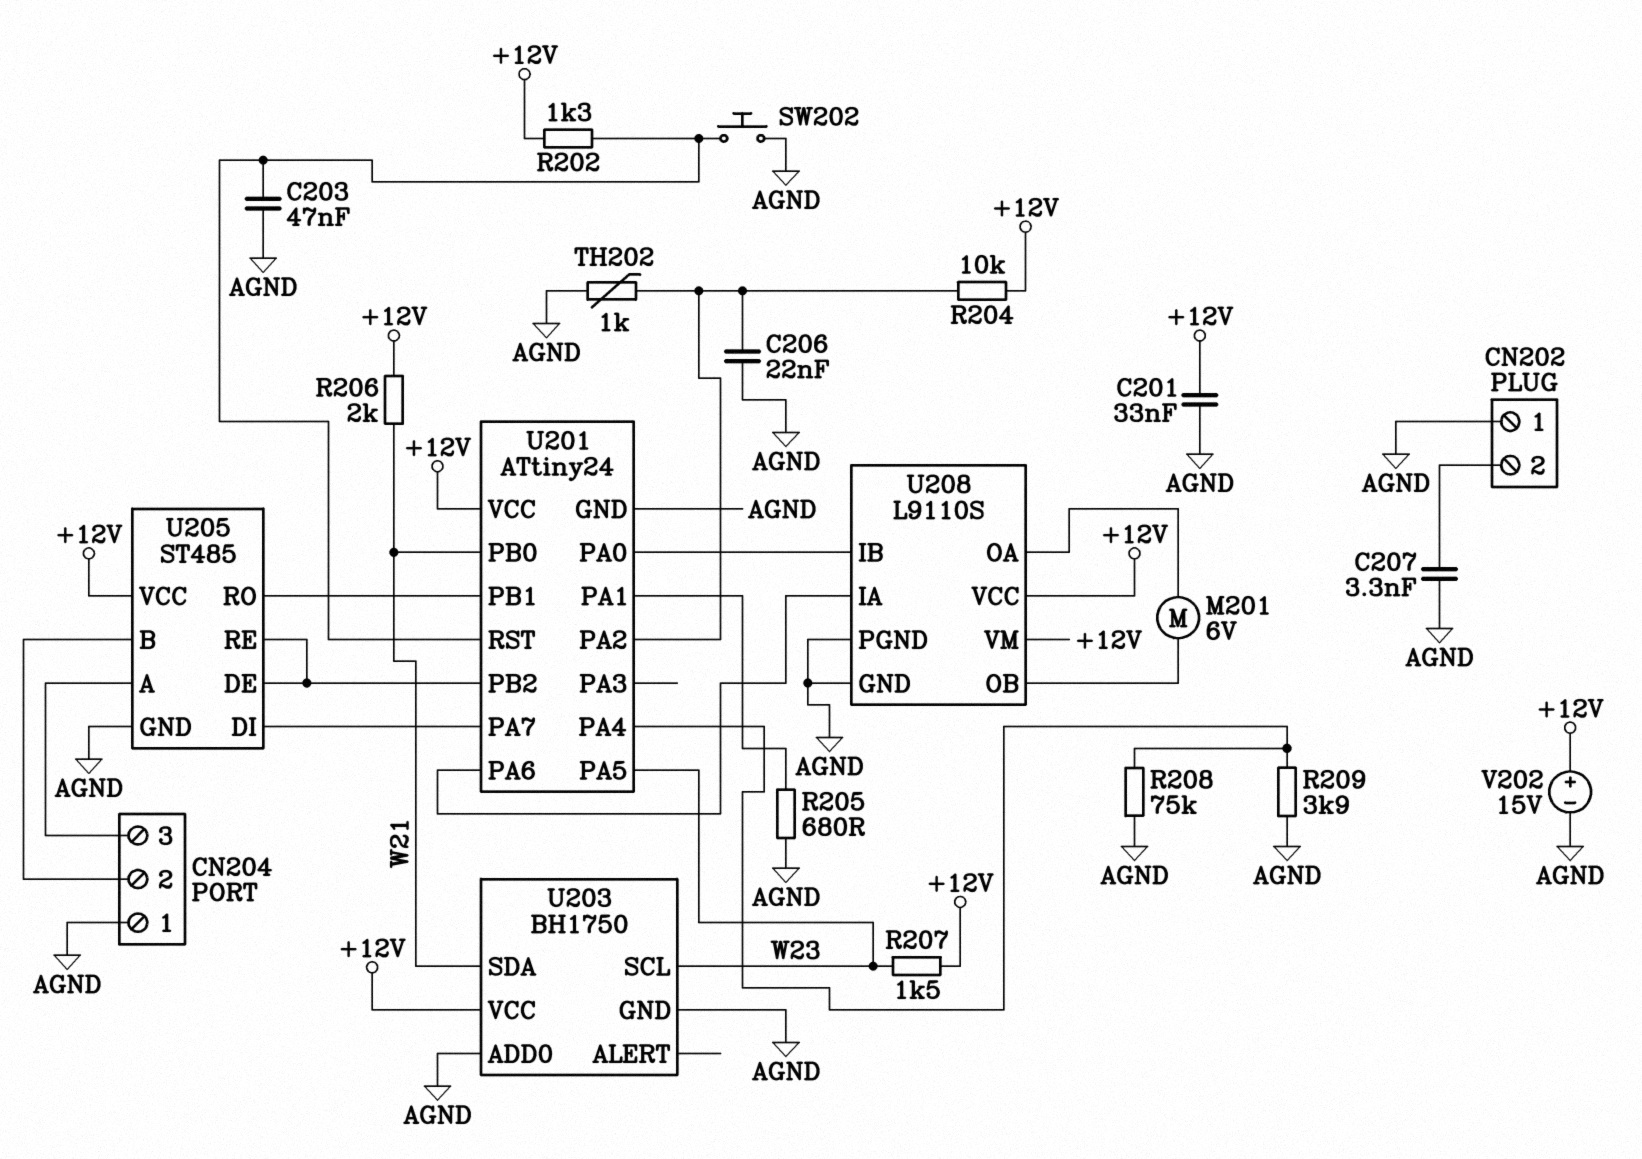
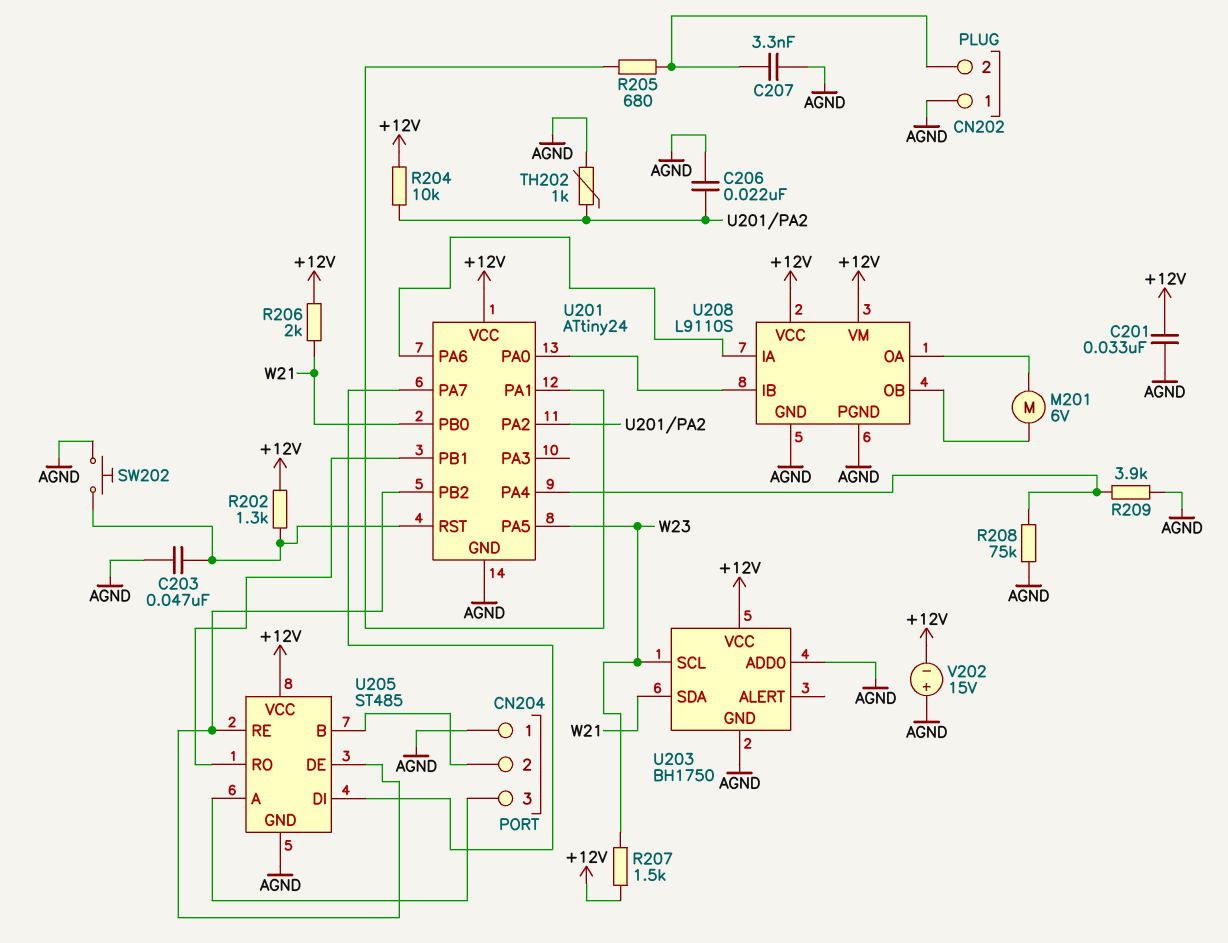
R205: 680 (AGND, U201/PA1) -> 680 (CN202/2, U201/PA1)
V202: 15V (plus +12V, minus AGND) -> 15V (plus AGND, minus +12V)

